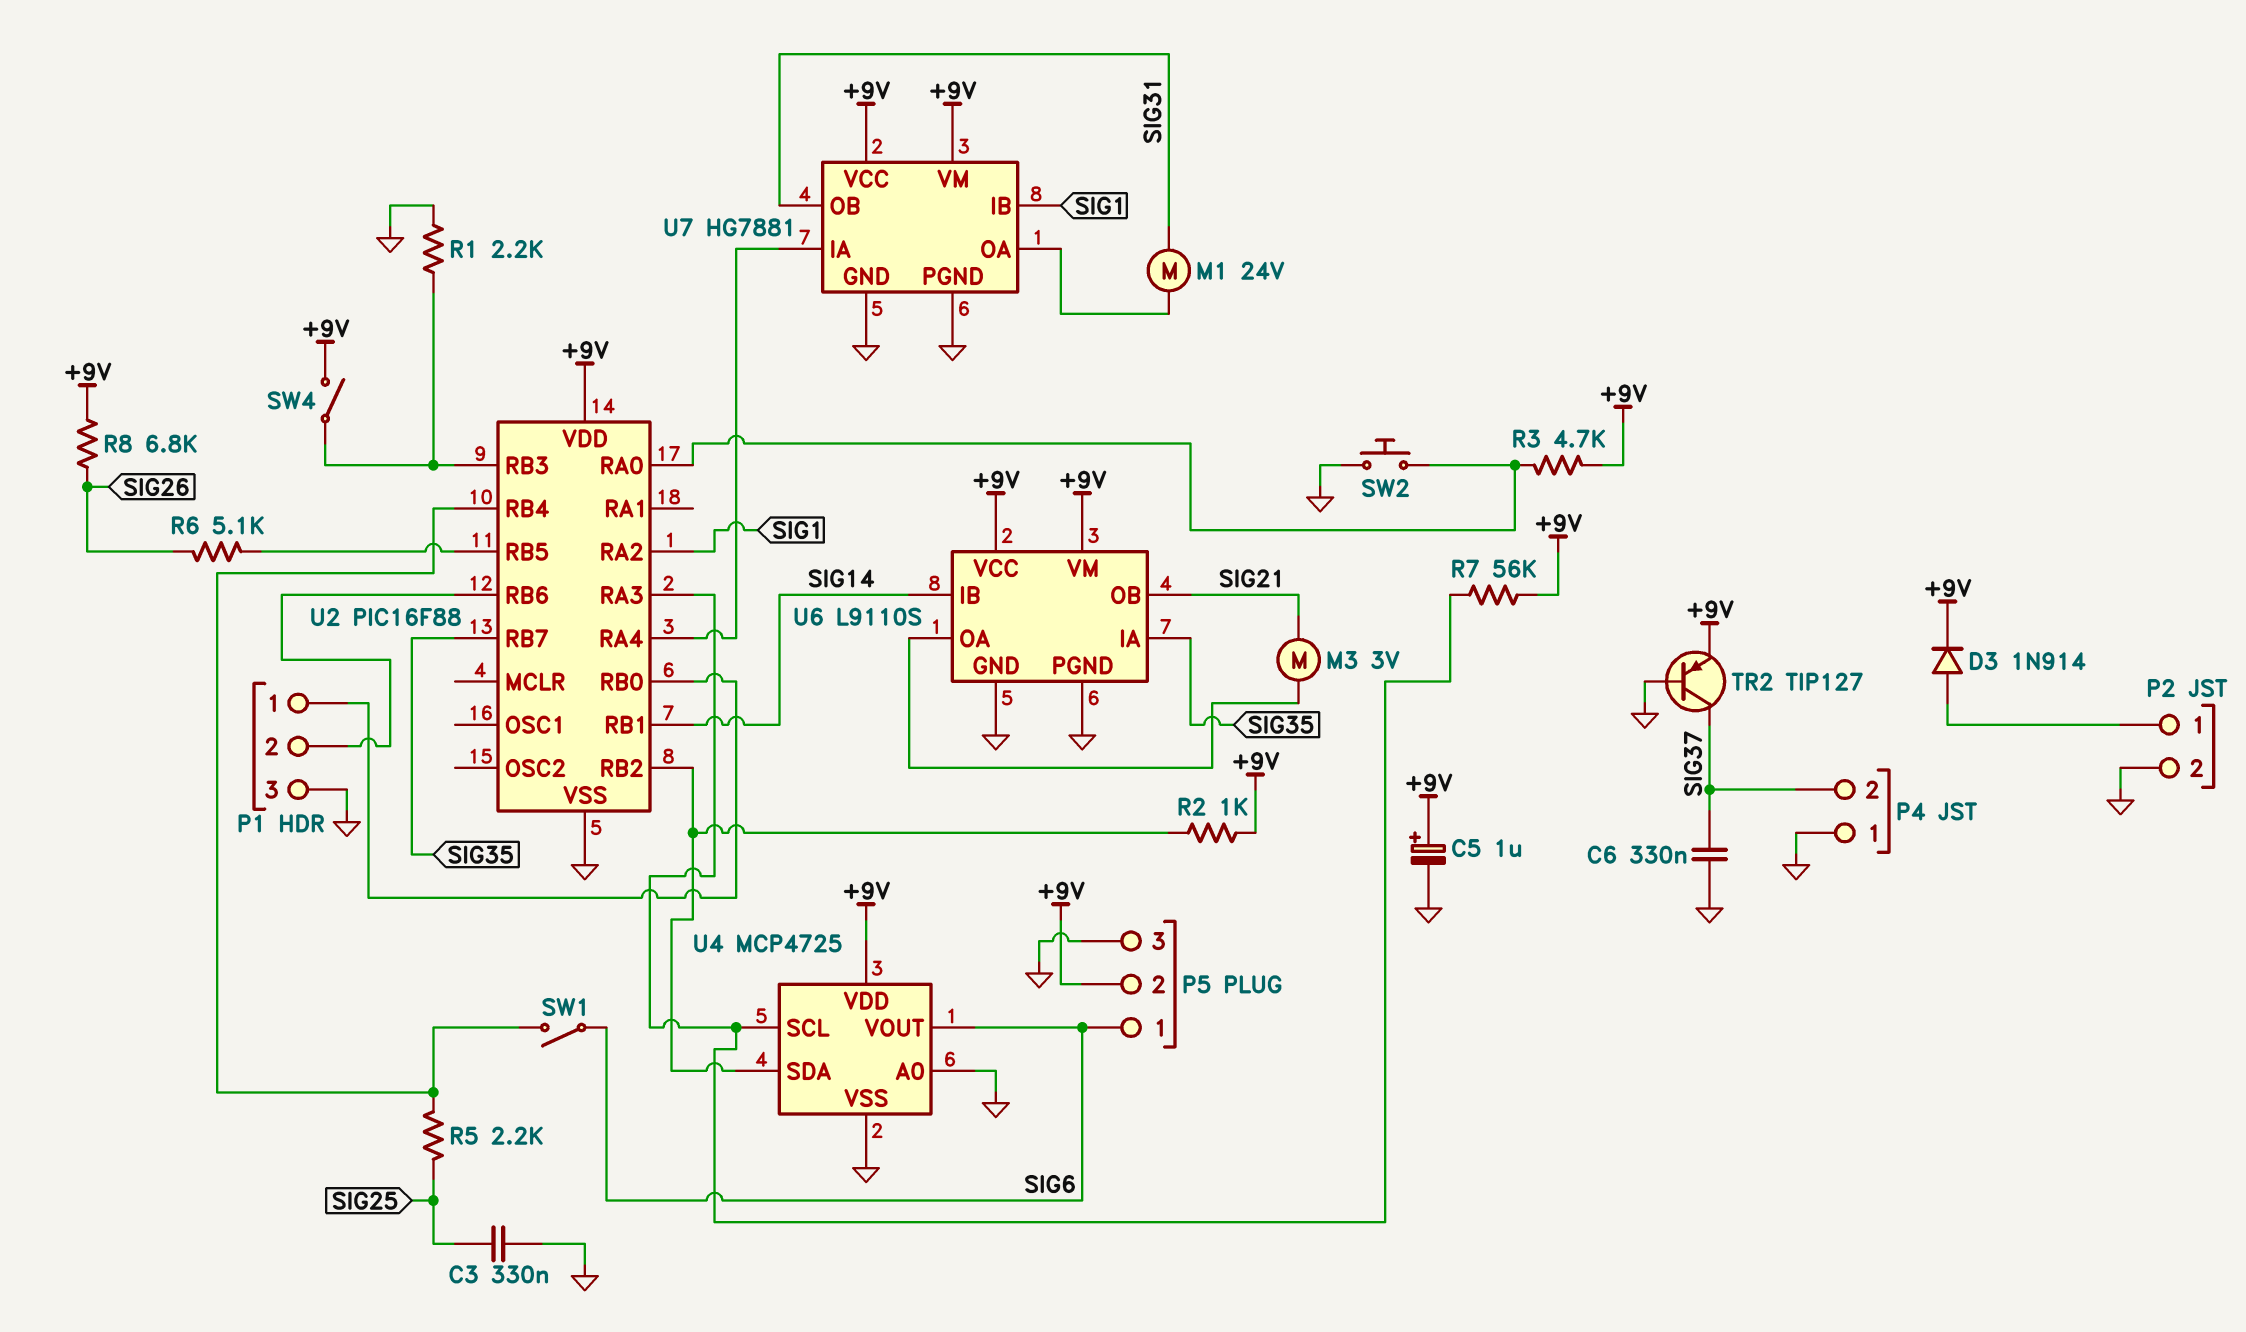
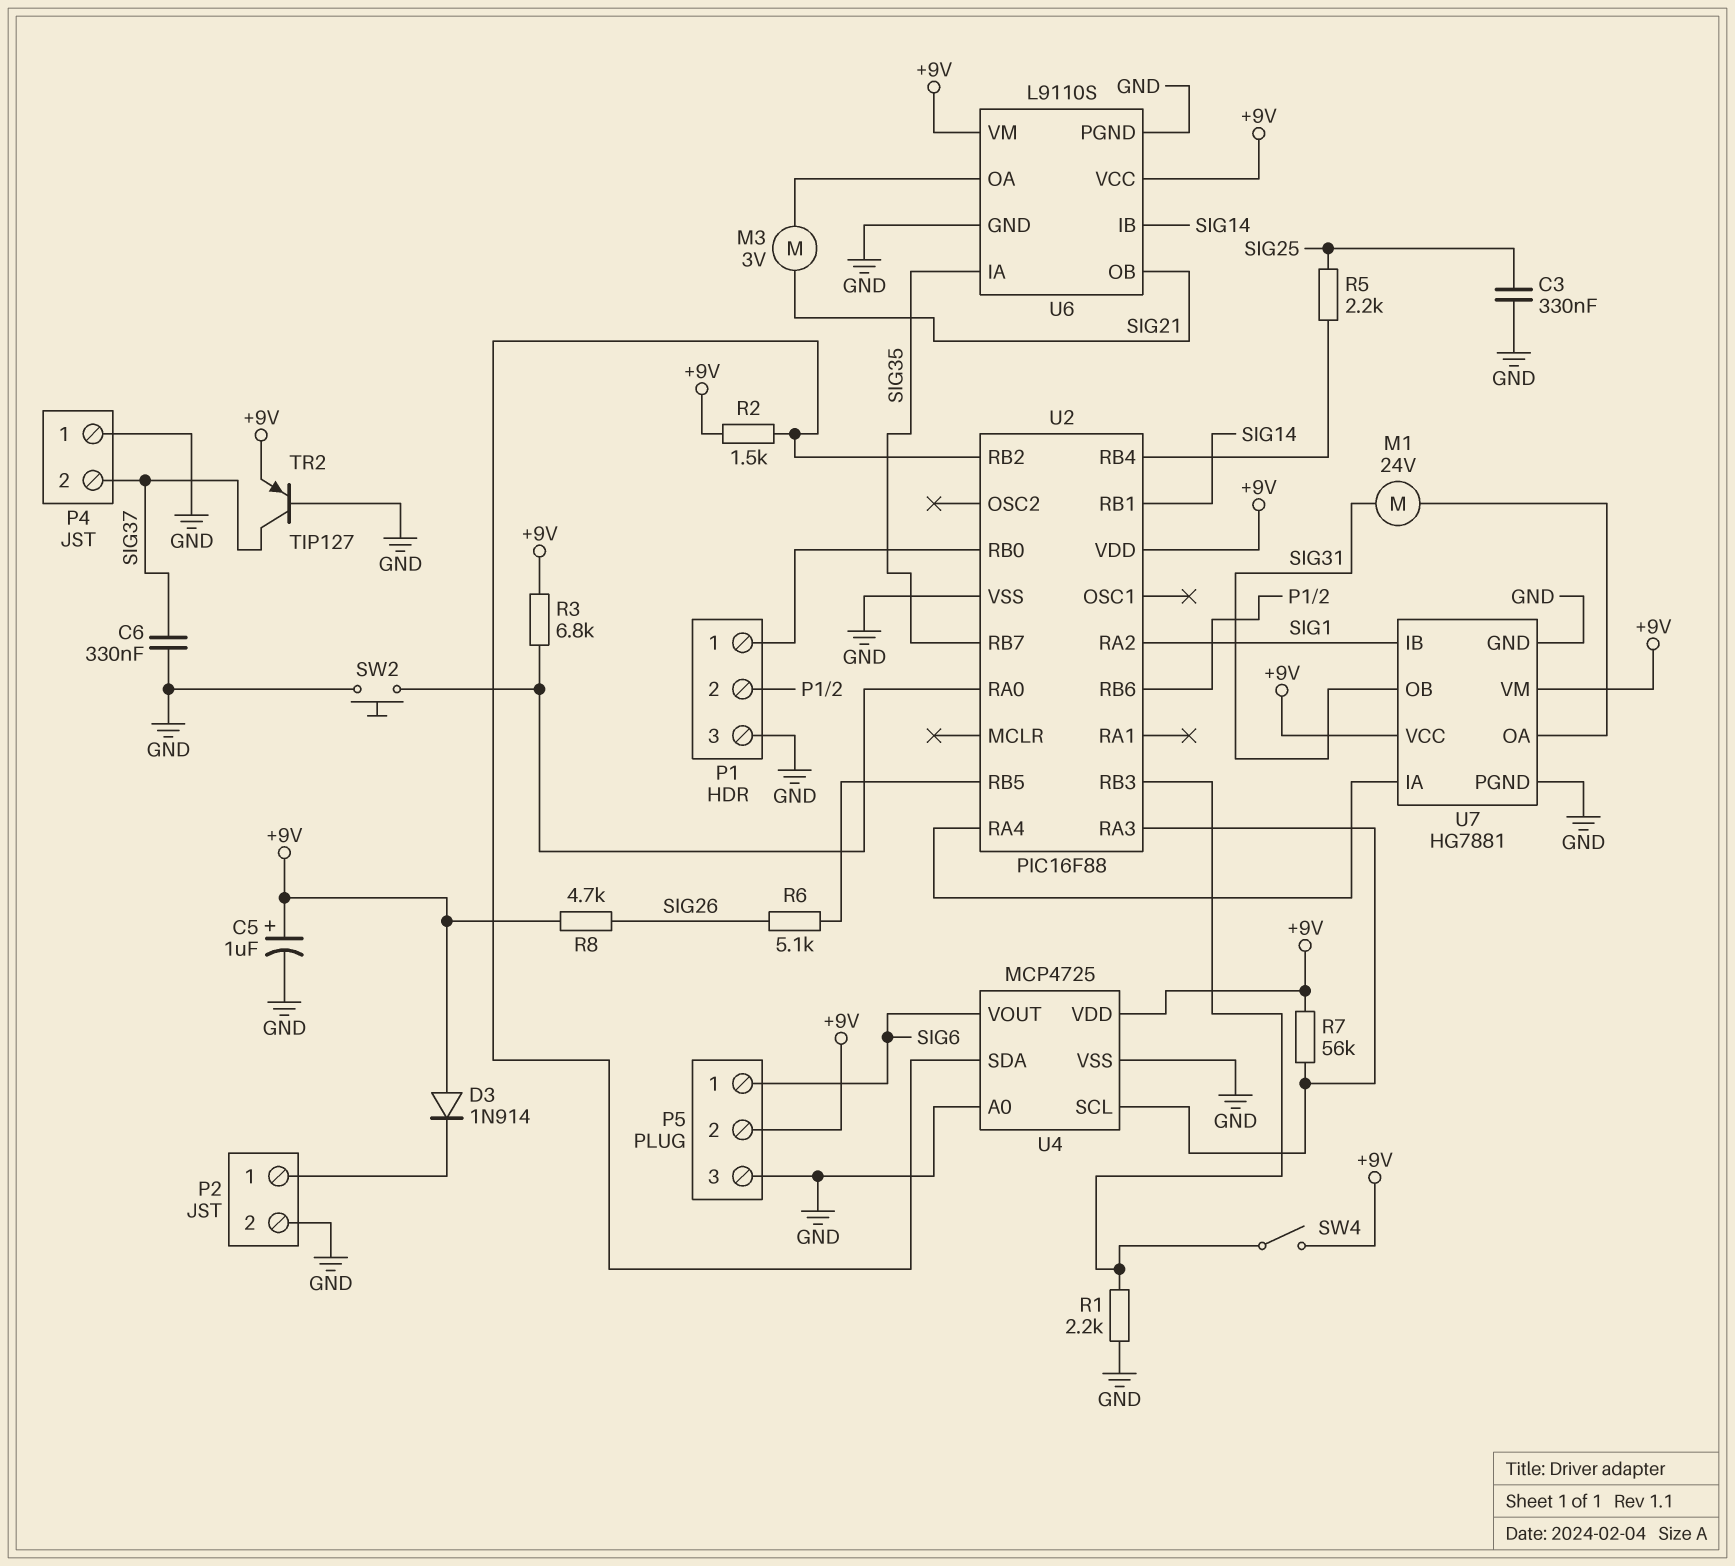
D3: diode 1N914 (A P2/1, K +9V) -> diode 1N914 (A +9V, K P2/1)
R2: 1k (+9V, U2/RB2) -> 1.5k (+9V, U2/RB2)
R3: 4.7k (+9V, U2/RA0) -> 6.8k (+9V, U2/RA0)
R8: 6.8k (+9V, SIG26) -> 4.7k (+9V, SIG26)
SW1: switch (SIG6, U2/RB4) -> none

